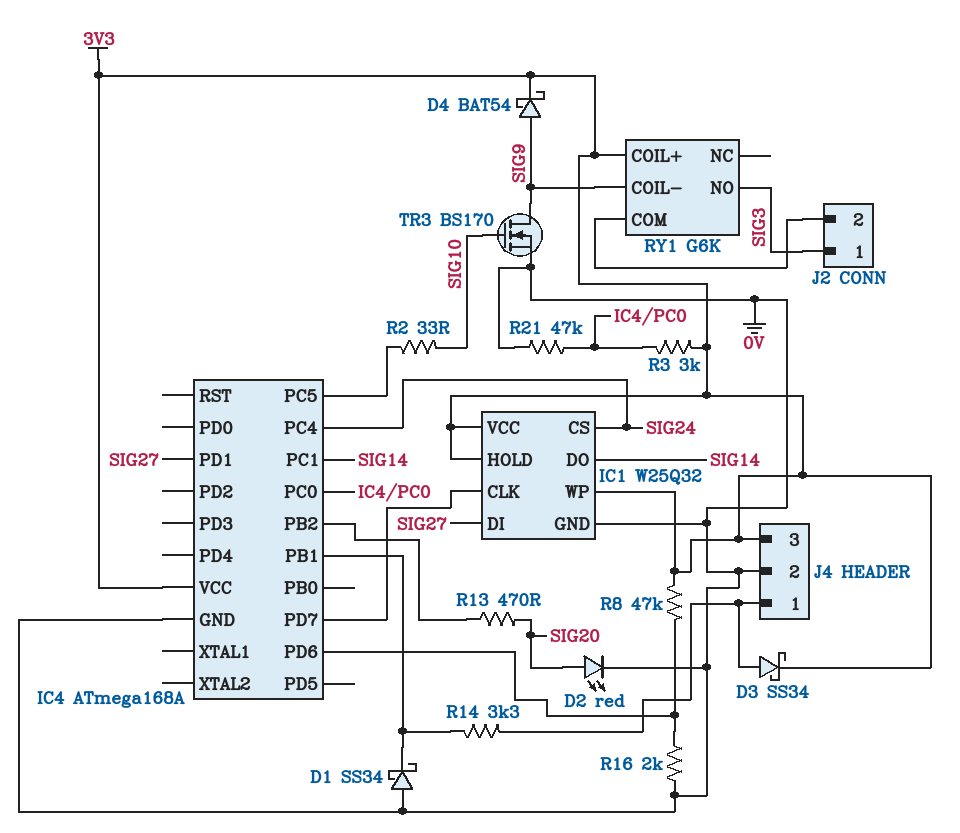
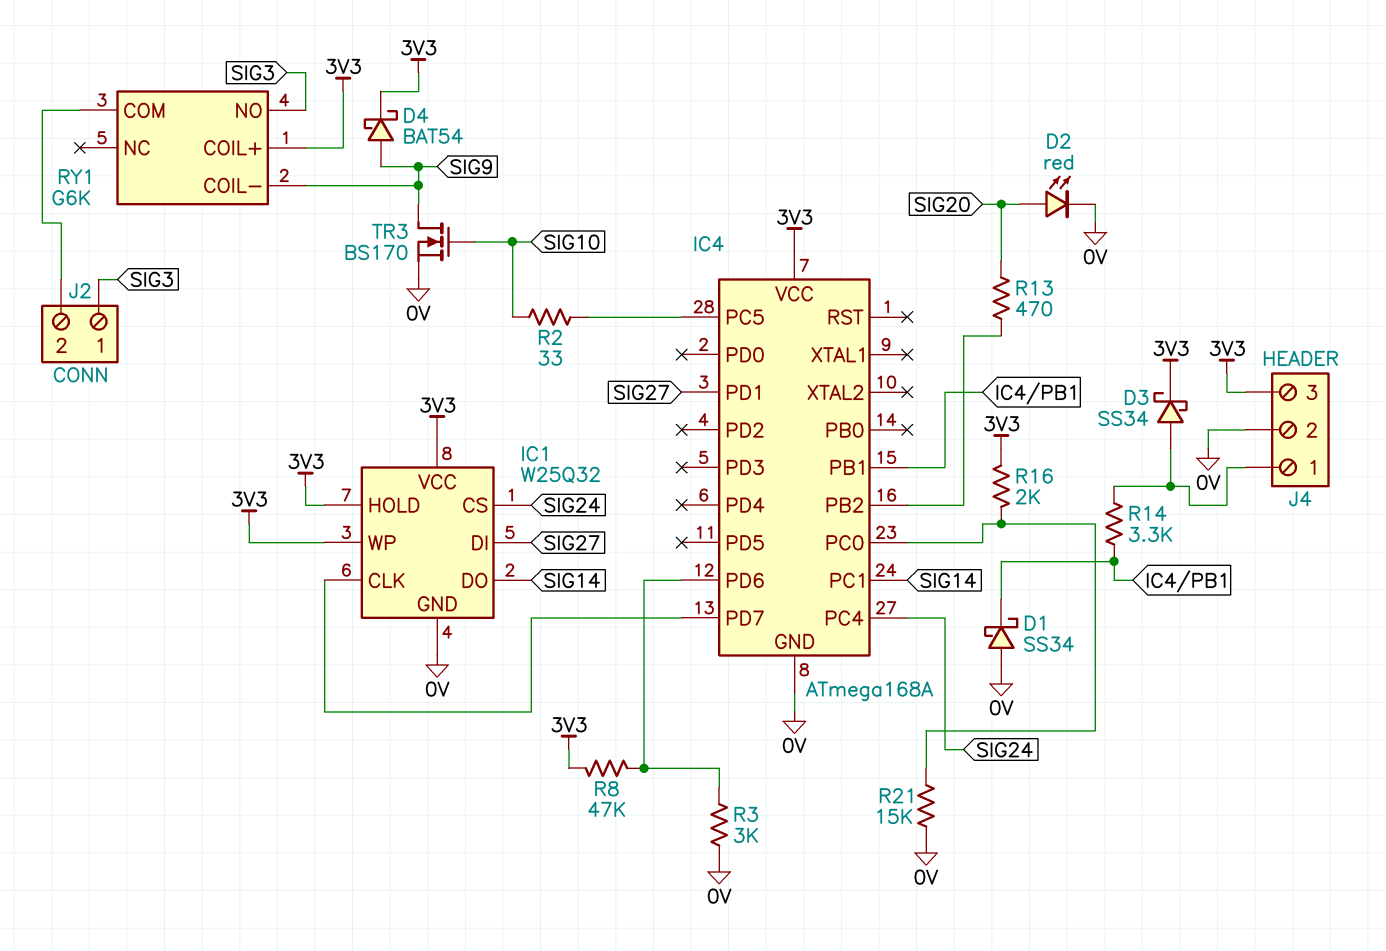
R3: 3k (3V3, IC4/PC0) -> 3k (0V, IC4/PD6)
R16: 2k (0V, IC4/PD6) -> 2k (3V3, IC4/PC0)
R21: 47k (0V, IC4/PC0) -> 15k (0V, IC4/PC0)

